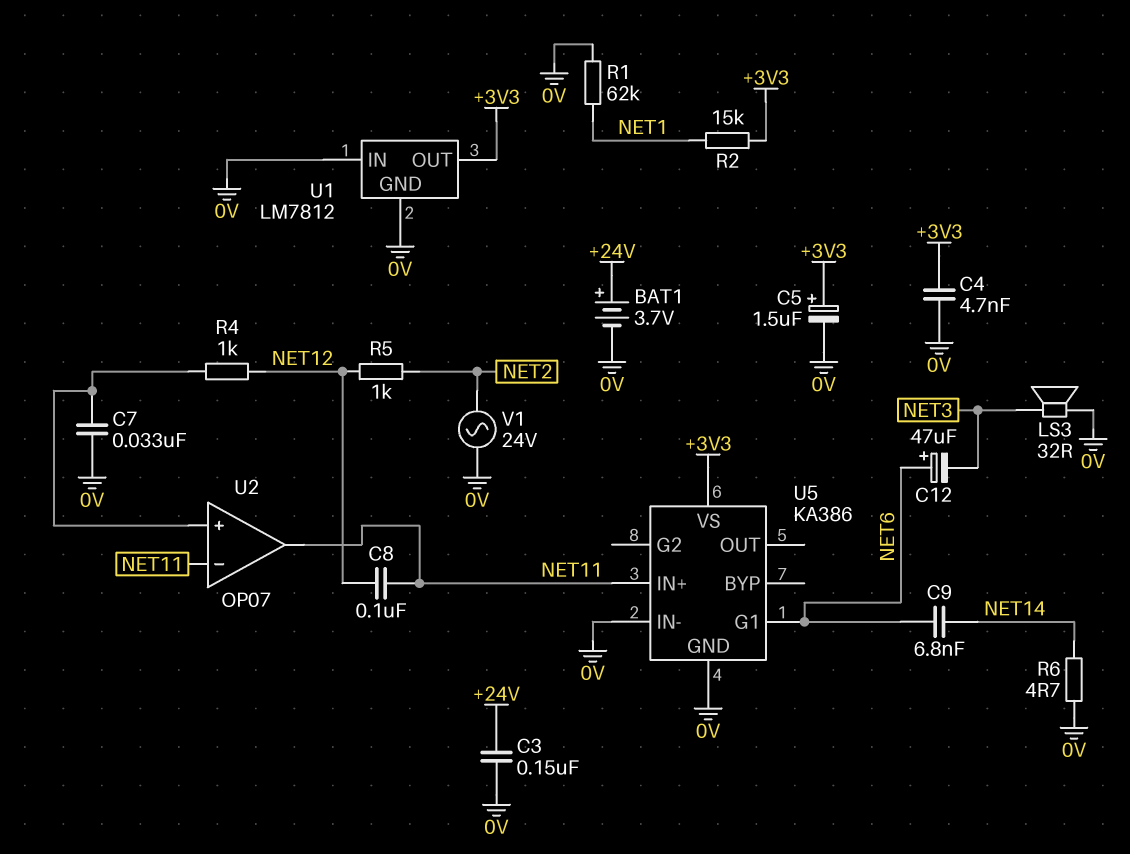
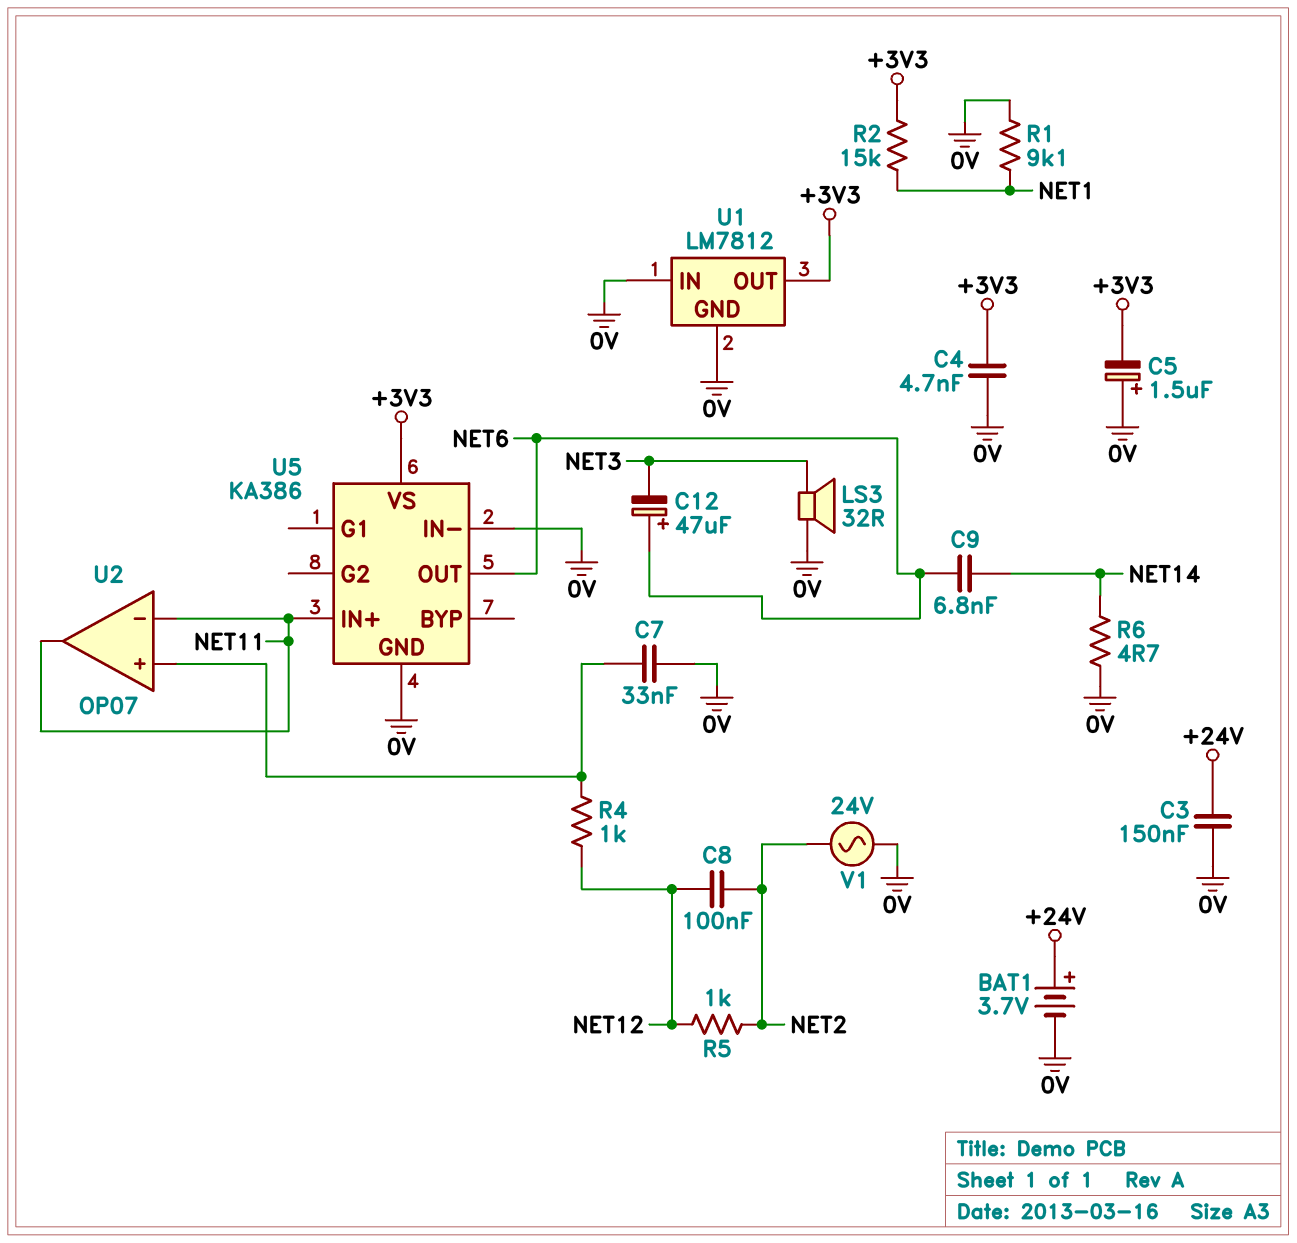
C5: 1.5uF (plus +3V3, minus 0V) -> 1.5uF (plus 0V, minus +3V3)
C8: 100nF (NET11, NET12) -> 100nF (NET2, NET12)
R1: 62k (0V, NET1) -> 9.1k (0V, NET1)
U5 pin G1: NET6 -> none
U5 pin OUT: none -> NET6

